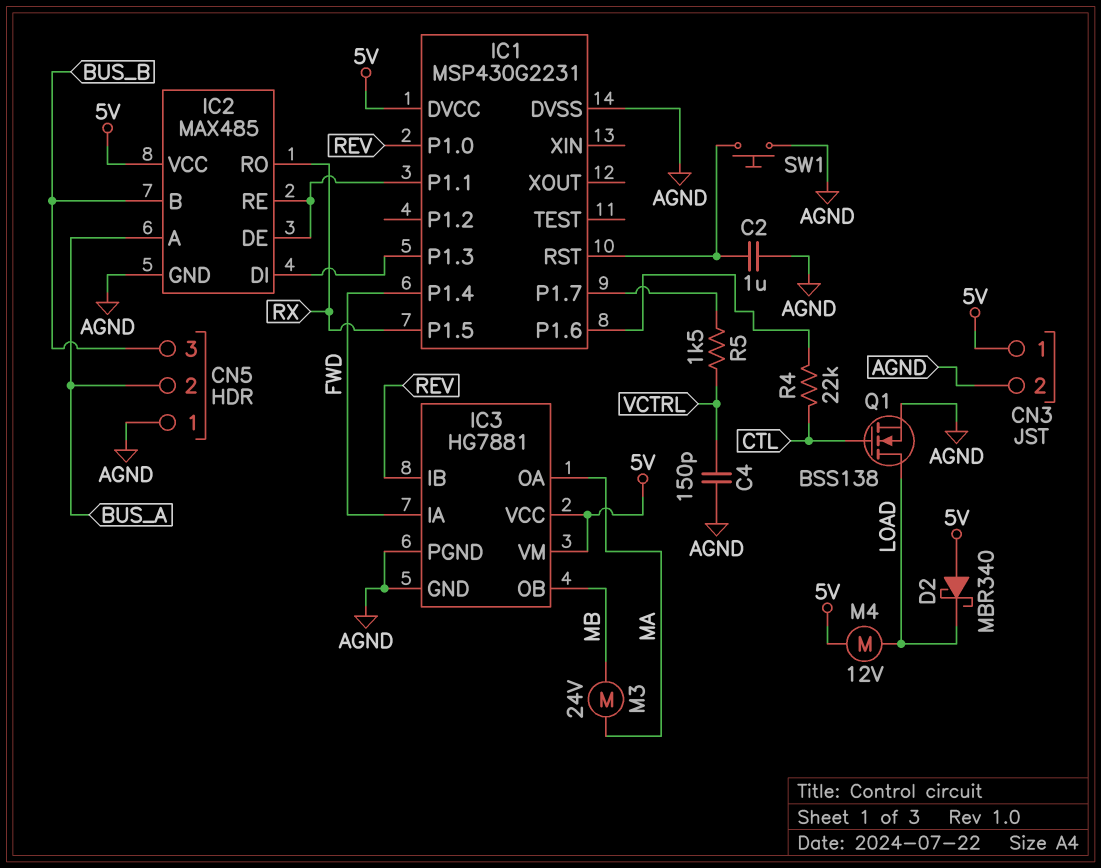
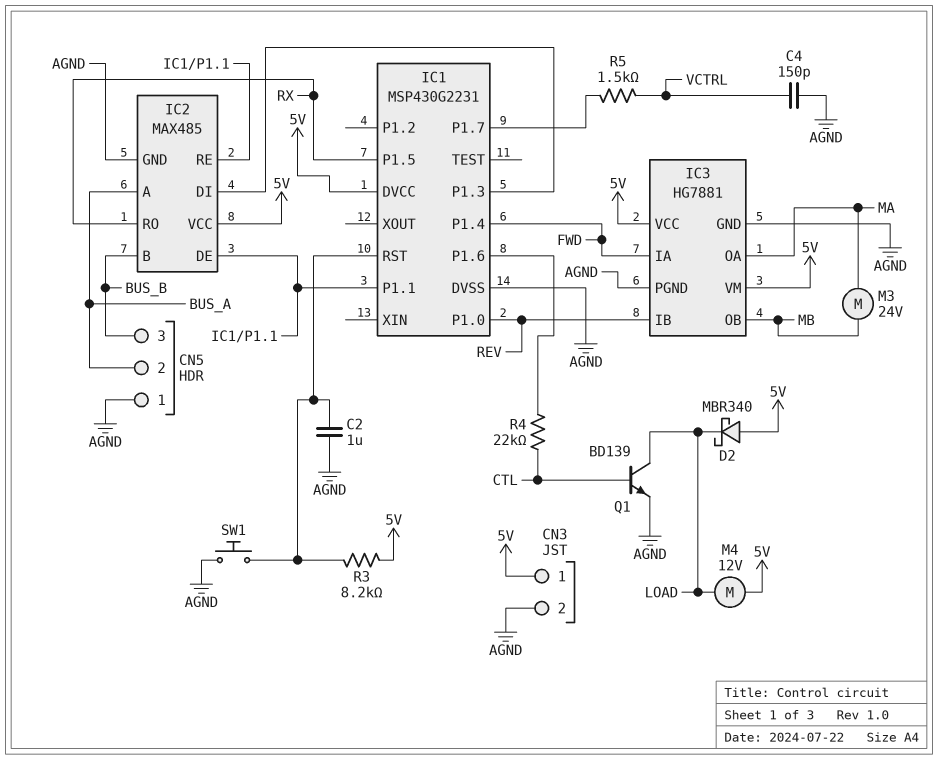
Q1: NMOS BSS138 (G CTL, D LOAD, S AGND) -> NPN BD139 (B CTL, C LOAD, E AGND)
R3: none -> 8.2k (5V, IC1/RST)

